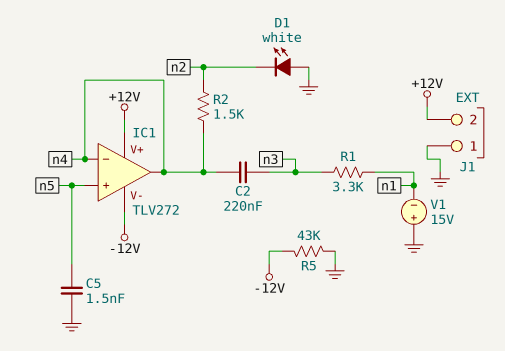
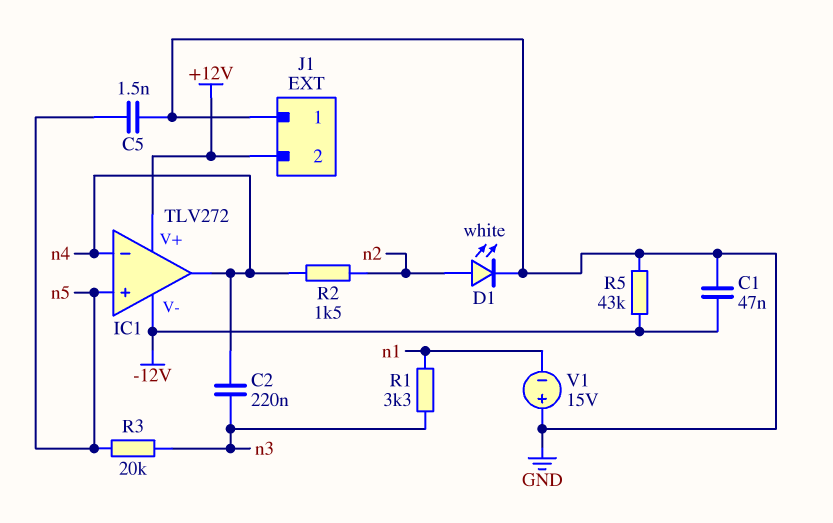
C1: none -> 47nF (-12V, GND)
D1: LED white (A GND, K n2) -> LED white (A n2, K GND)
R3: none -> 20k (n3, n5)

